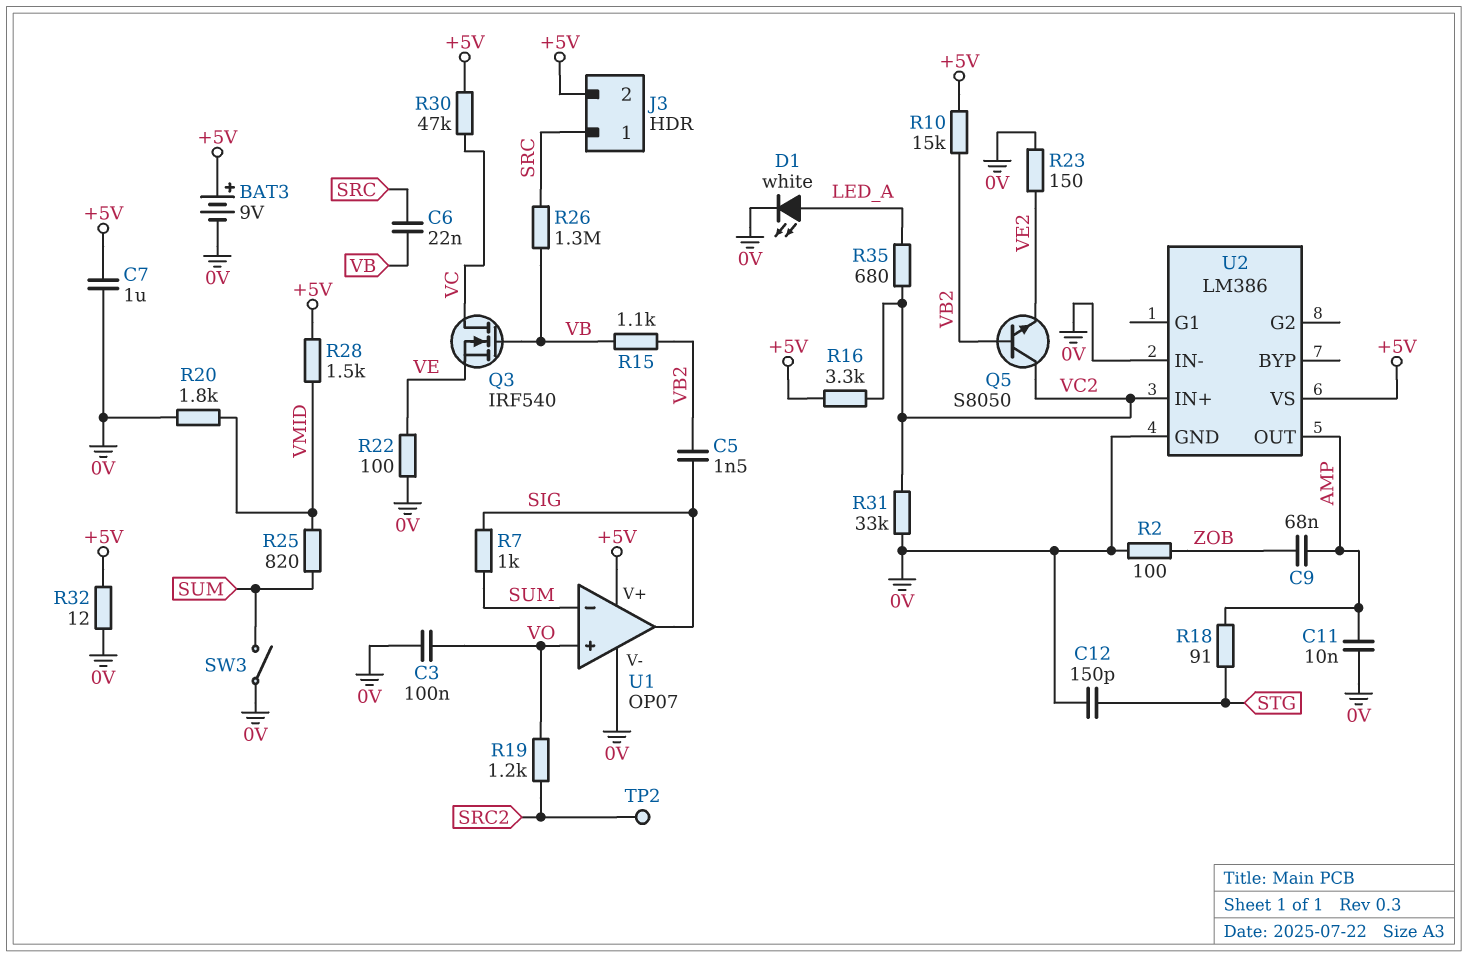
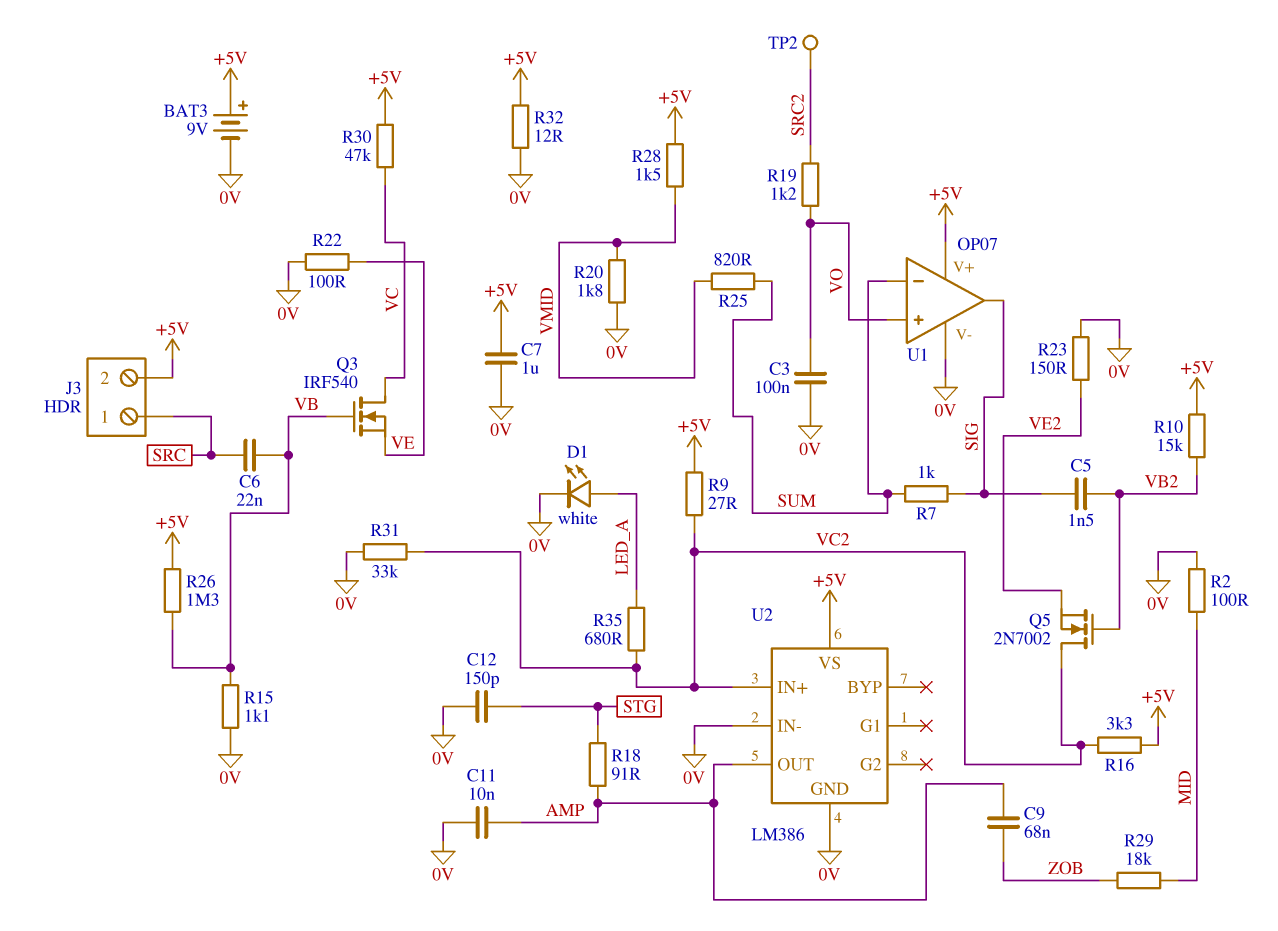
Q5: NPN S8050 (B VB2, C VC2, E VE2) -> NMOS 2N7002 (G VB2, D VC2, S VE2)
R2: 100 (0V, ZOB) -> 100 (0V, MID)
R9: none -> 27 (+5V, VC2)
R15: 1.1k (VB, VB2) -> 1.1k (0V, VB)
R26: 1.3M (SRC, VB) -> 1.3M (+5V, VB)
R29: none -> 18k (MID, ZOB)
SW3: switch (0V, SUM) -> none

